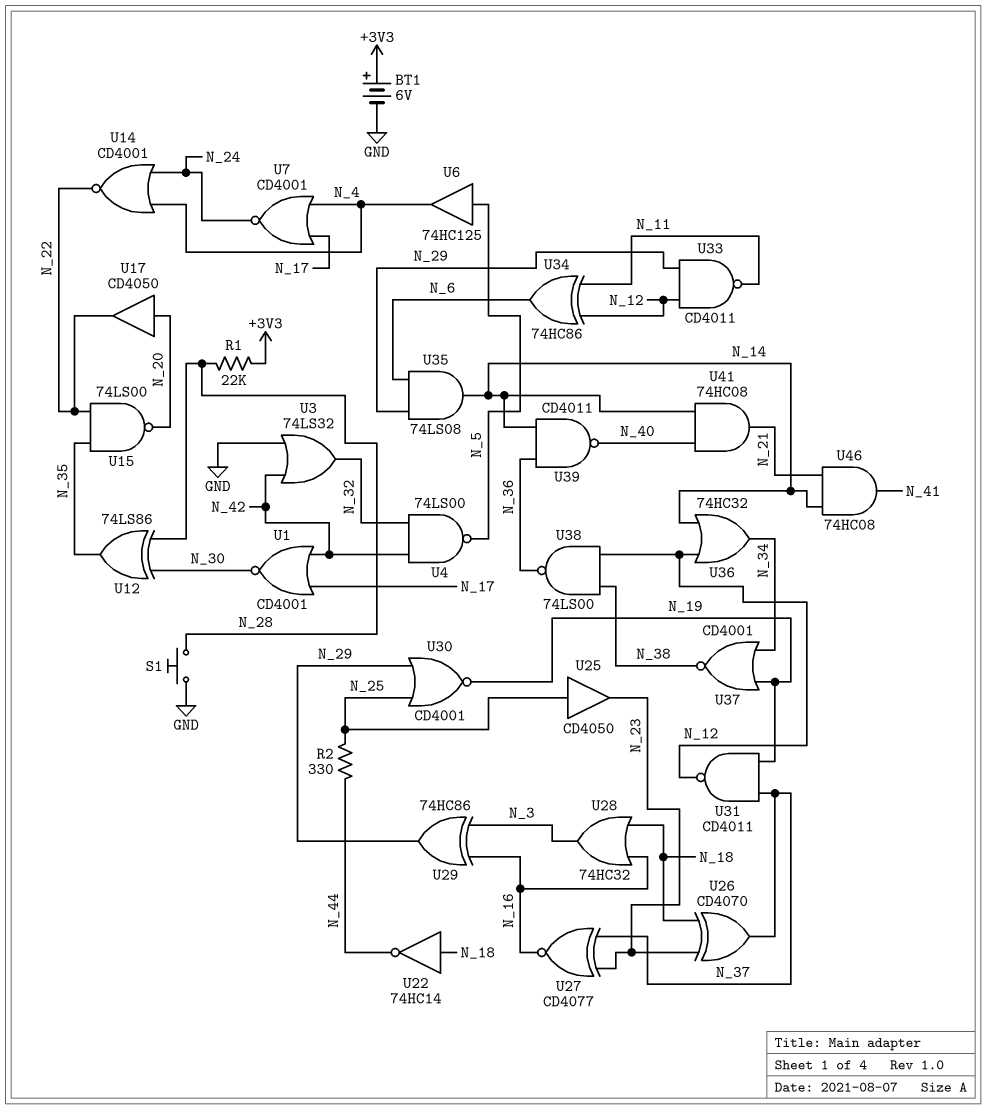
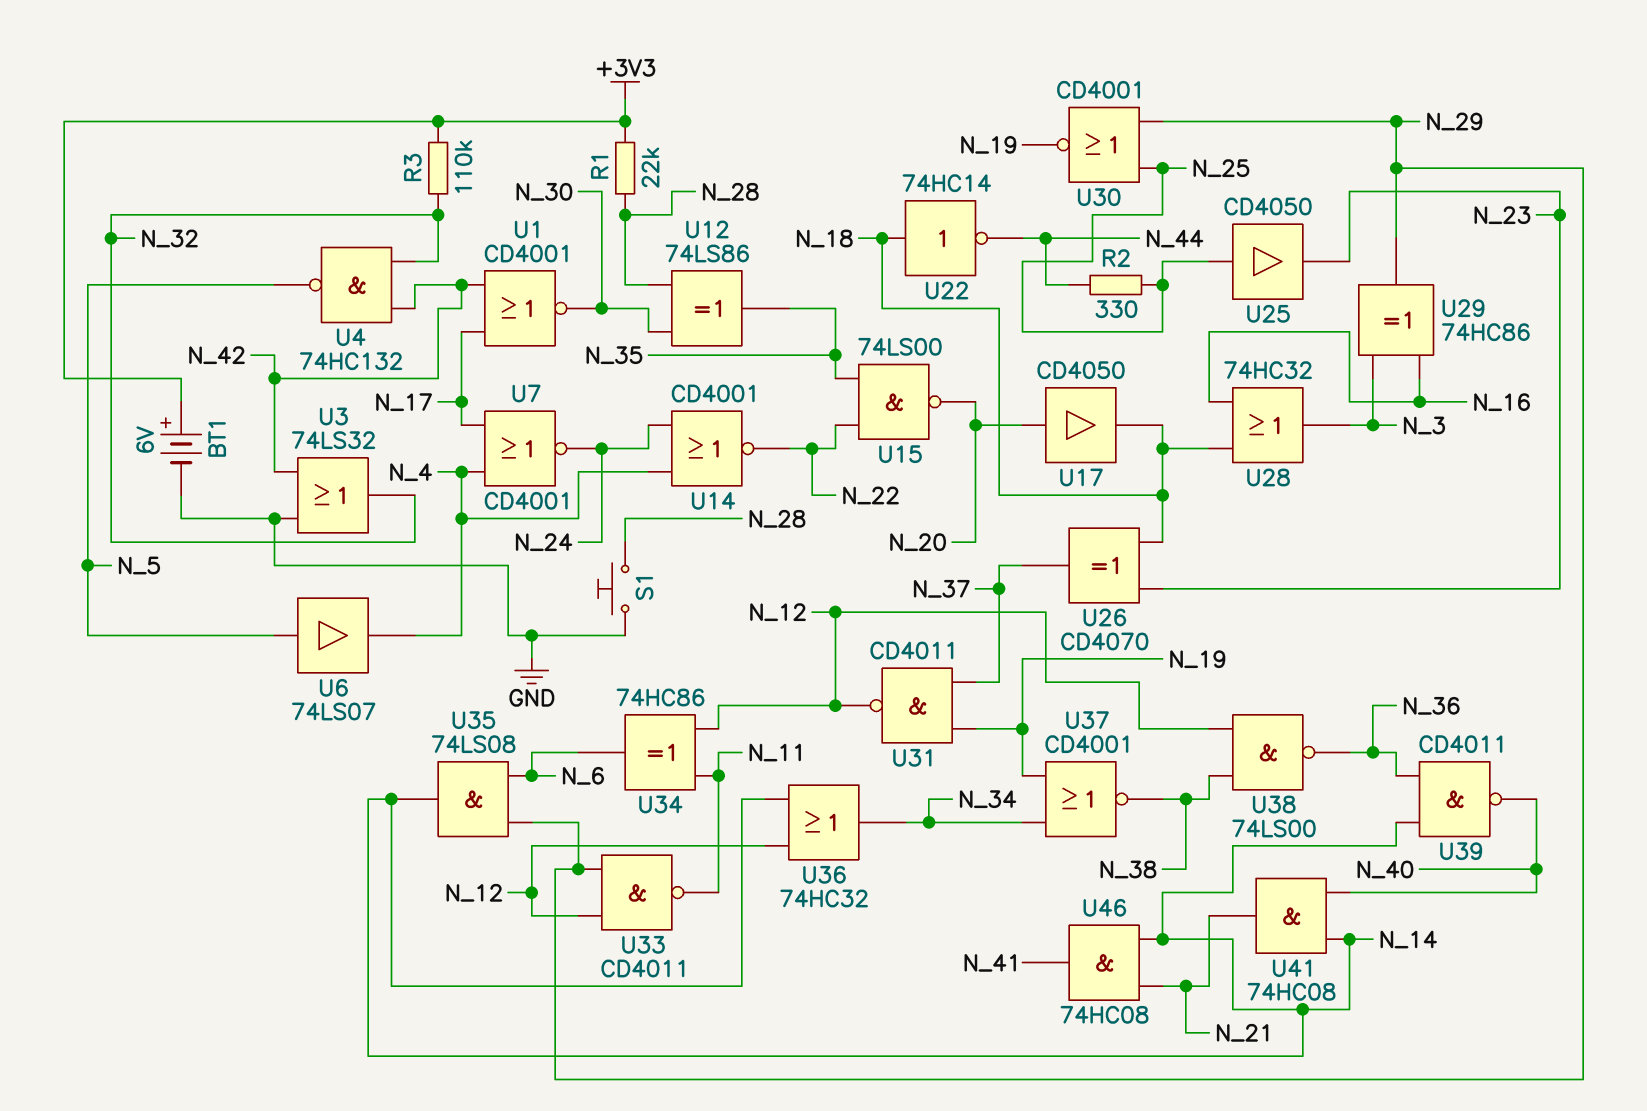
R3: none -> 110k (+3V3, N_32)
U4: NAND 74LS00 (in N_32, in N_42, out N_5) -> NAND 74HC132 (in N_32, in N_42, out N_5)
U6: buffer 74HC125 (in N_5, out N_4) -> buffer 74LS07 (in N_5, out N_4)
U17: buffer CD4050 (in N_20, out N_22) -> buffer CD4050 (in N_20, out N_18)
U27: XNOR CD4077 (in N_23, in N_37, out N_16) -> none

